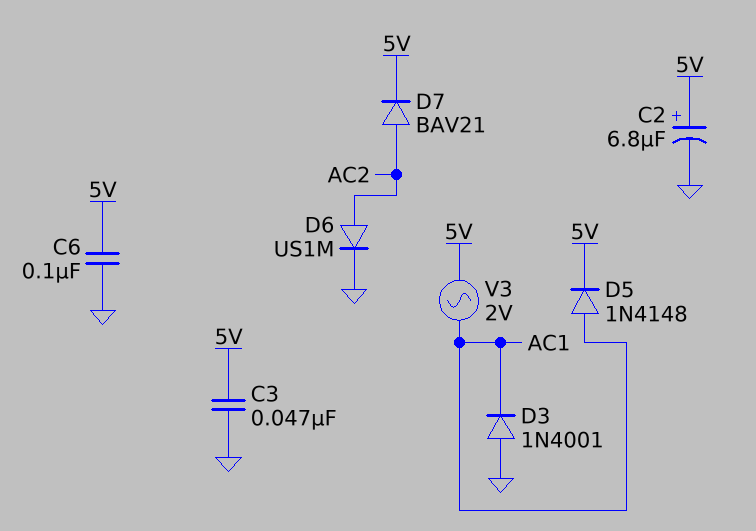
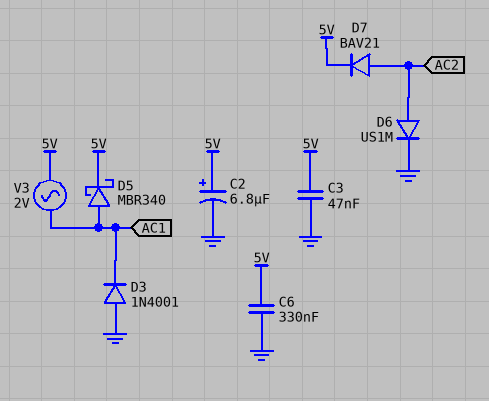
C6: 100nF (5V, GND) -> 330nF (5V, GND)
D5: diode 1N4148 (A AC1, K 5V) -> schottky MBR340 (A AC1, K 5V)

